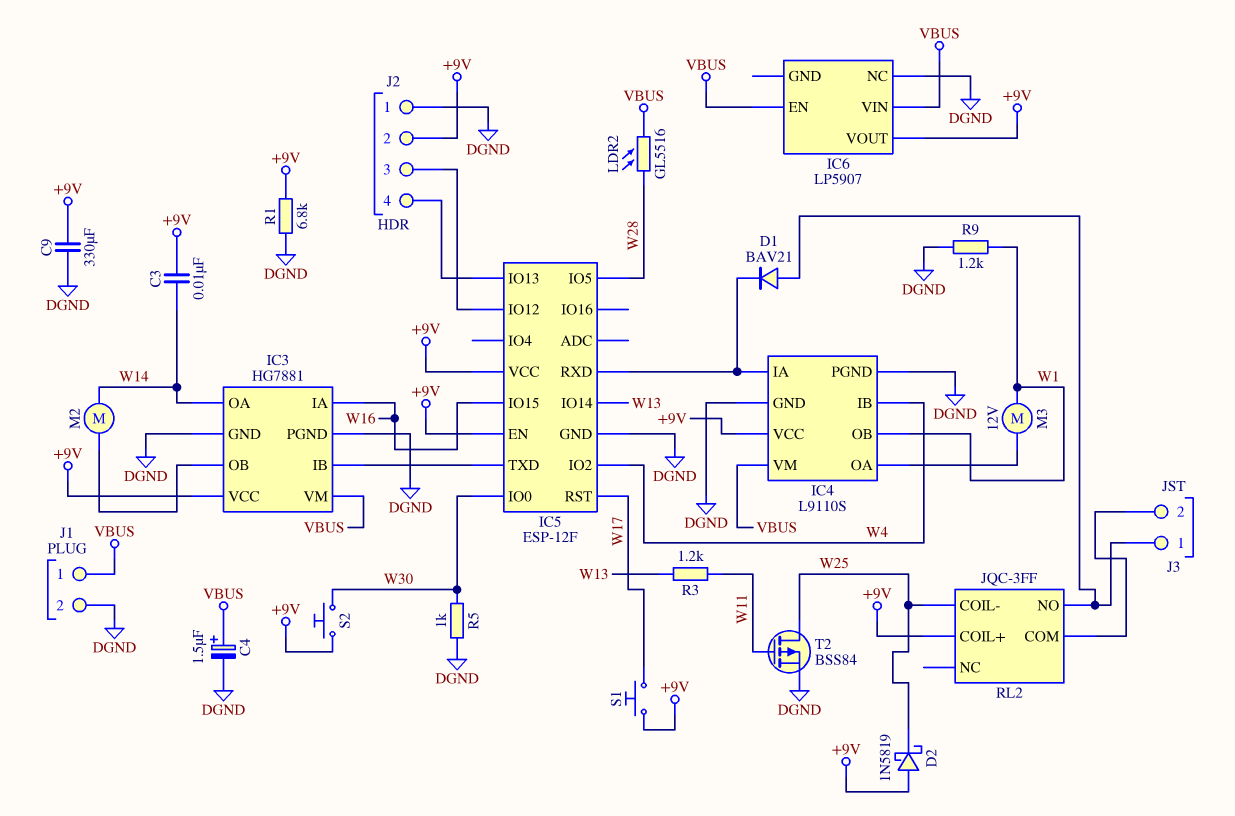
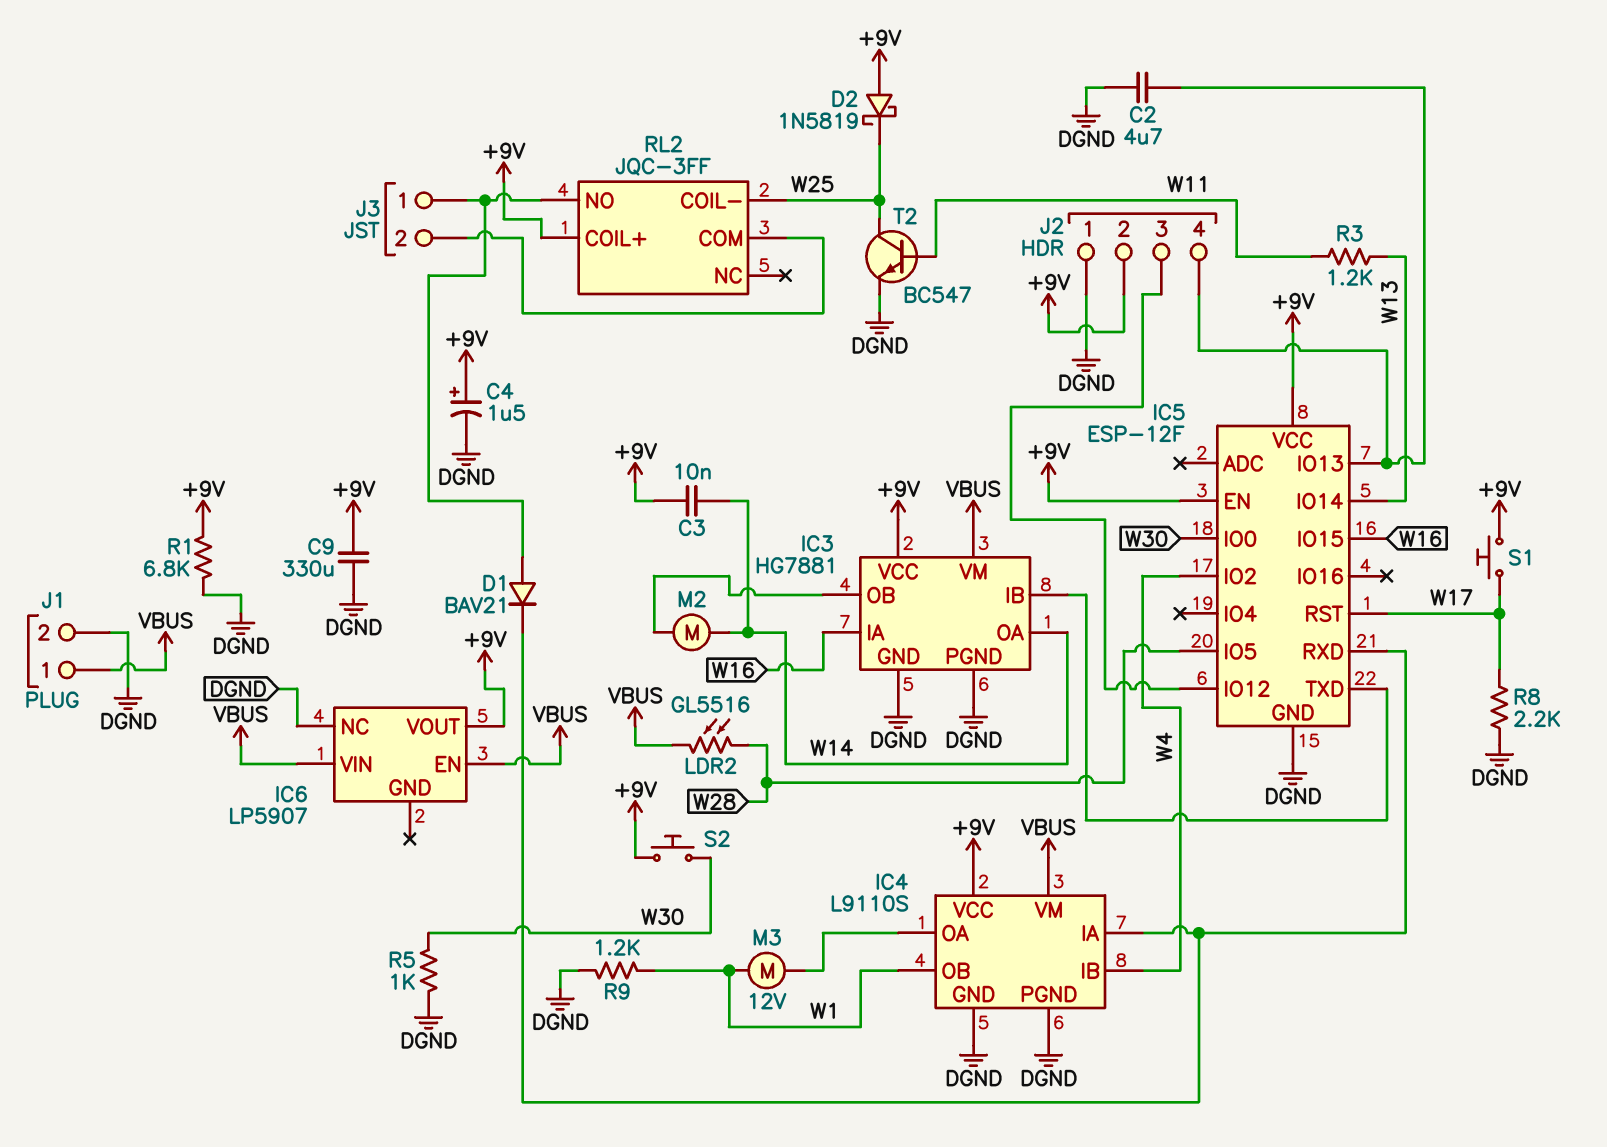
C2: none -> 4.7uF (DGND, IC5/IO13)
C4: 1.5uF (plus VBUS, minus DGND) -> 1.5uF (plus +9V, minus DGND)
R8: none -> 2.2k (DGND, W17)
T2: PMOS BSS84 (G W11, D W25, S DGND) -> NPN BC547 (B W11, C W25, E DGND)

